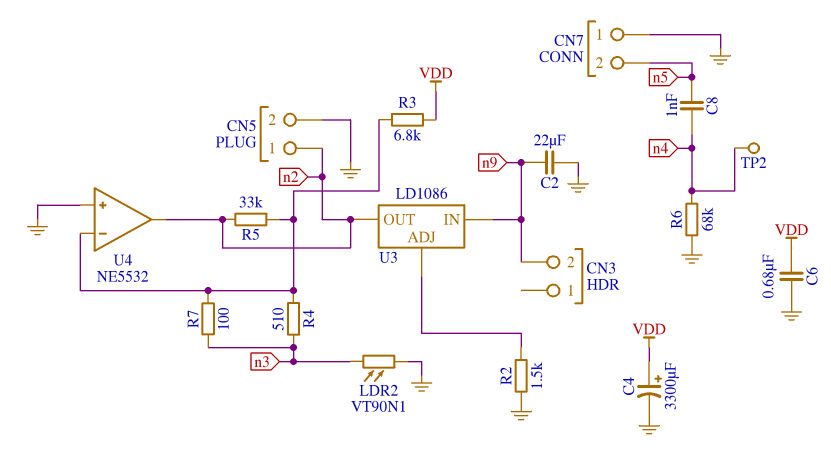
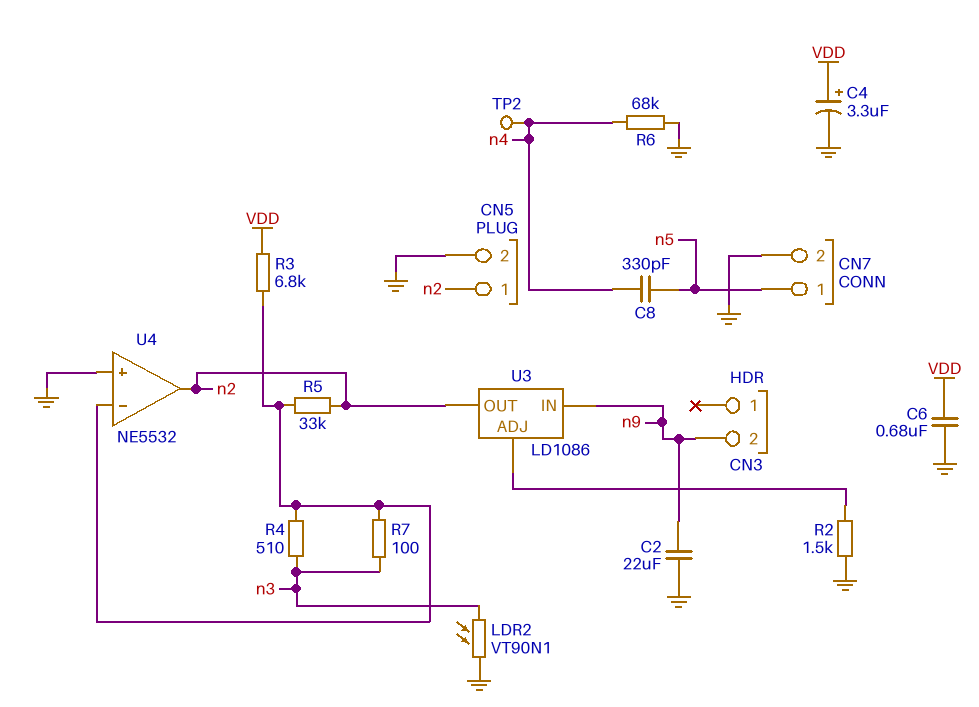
C4: 3300uF (plus VDD, minus GND) -> 3.3uF (plus VDD, minus GND)
C8: 1nF (n4, n5) -> 330pF (n4, n5)
CN7 pin 1: GND -> n5
CN7 pin 2: n5 -> GND

